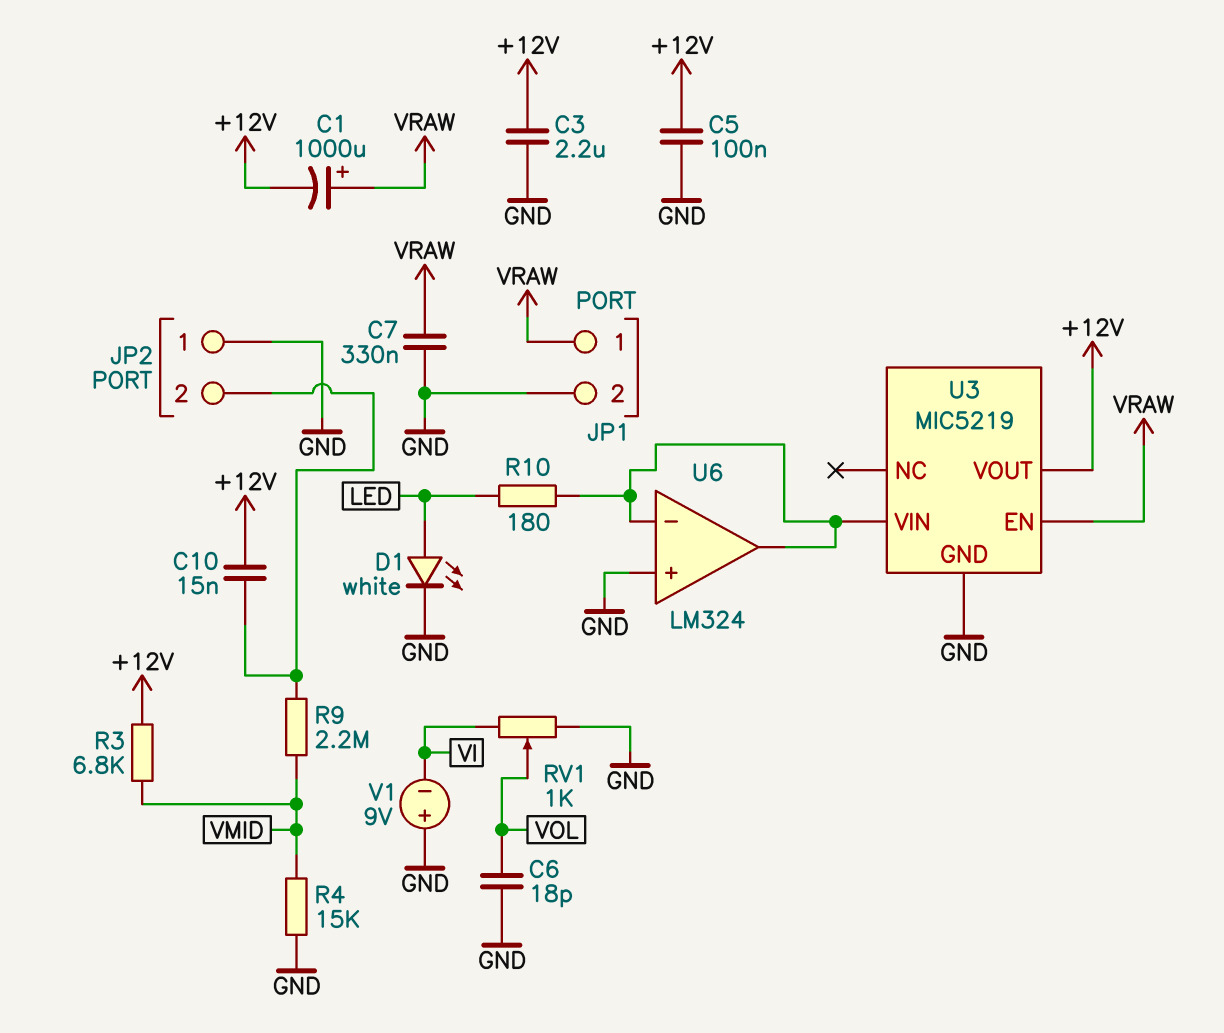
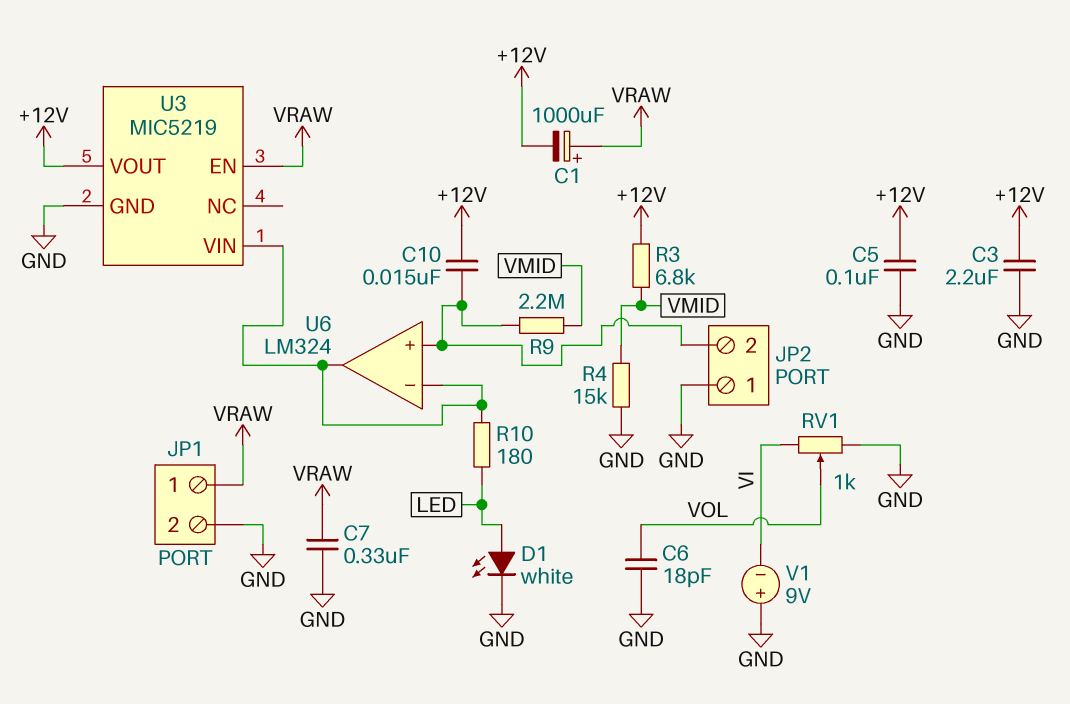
U6 pin in+: GND -> JP2/2

